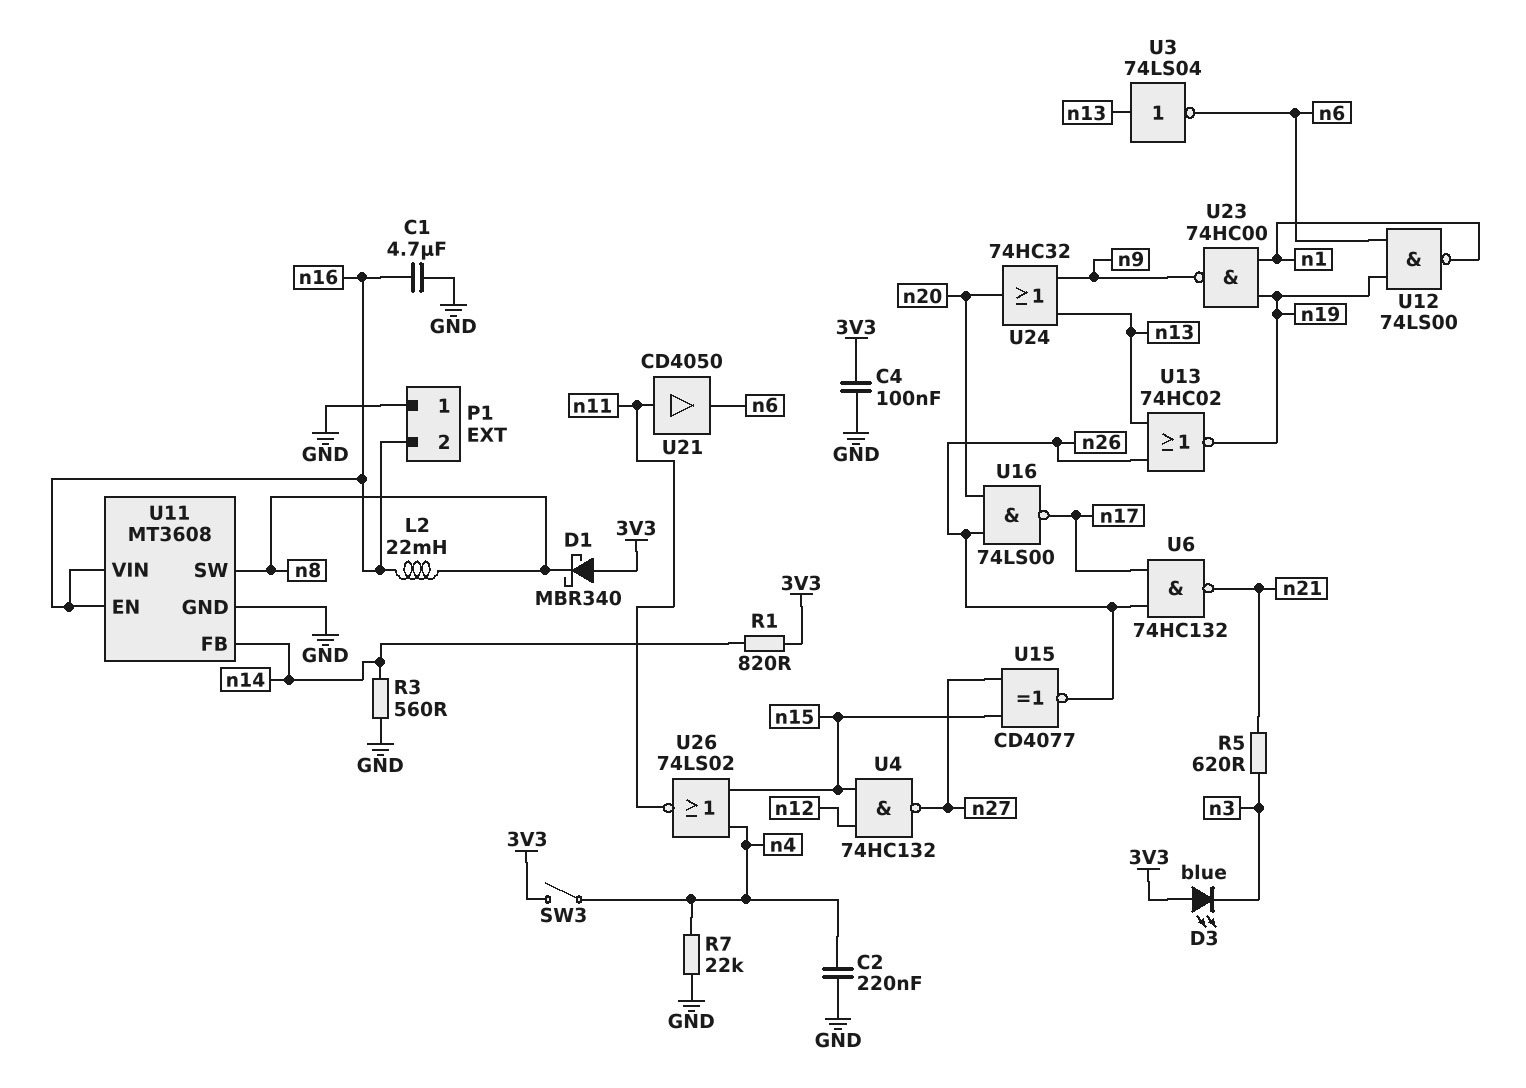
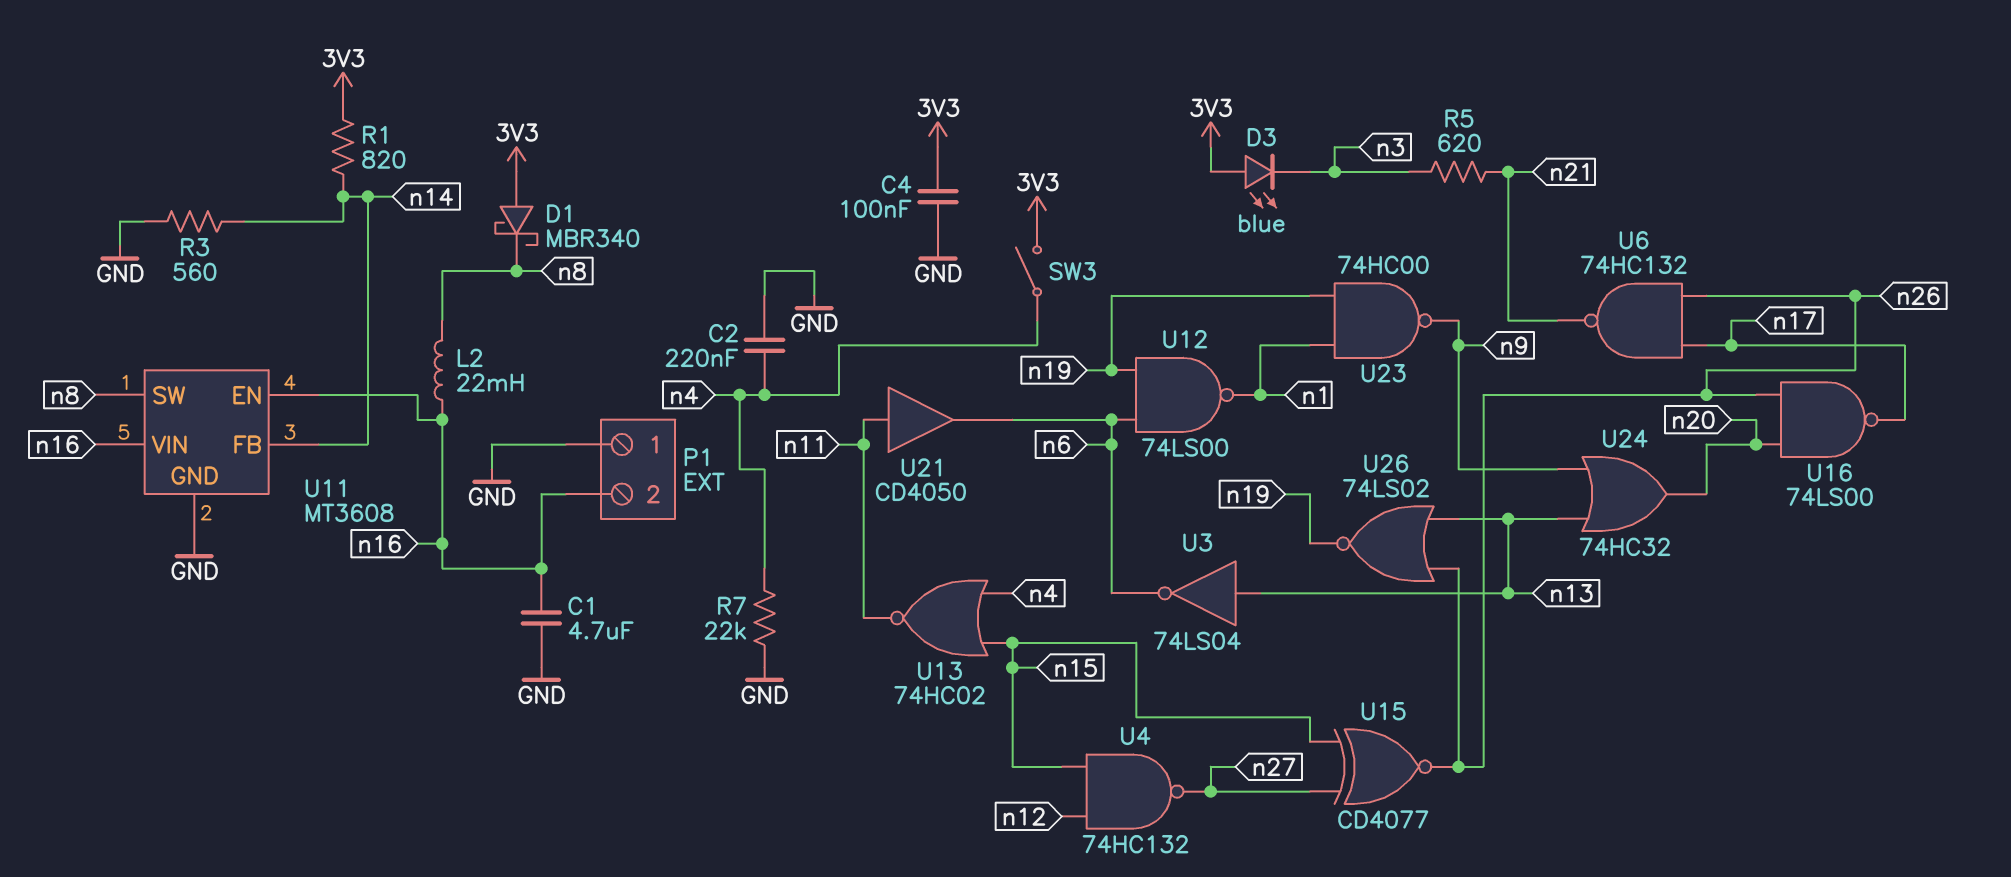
U13: NOR 74HC02 (in n13, in n26, out n19) -> NOR 74HC02 (in n4, in n15, out n11)
U26: NOR 74LS02 (in n4, in n15, out n11) -> NOR 74LS02 (in n13, in n26, out n19)

